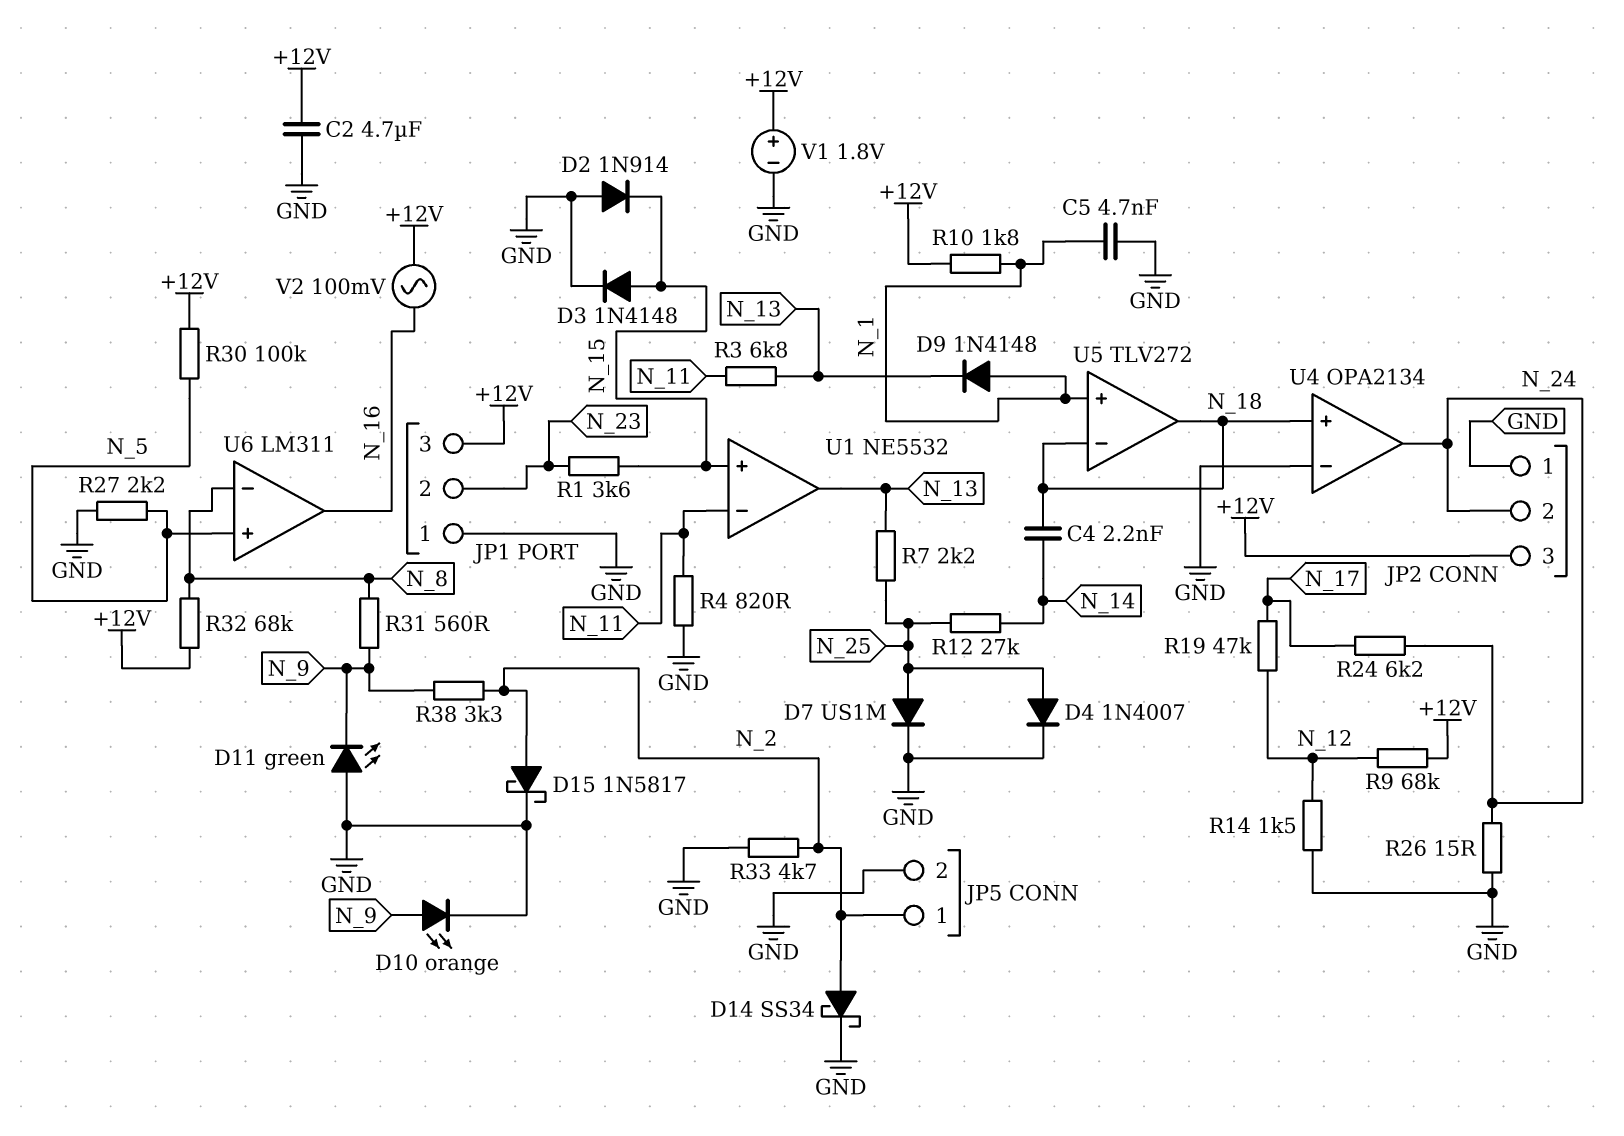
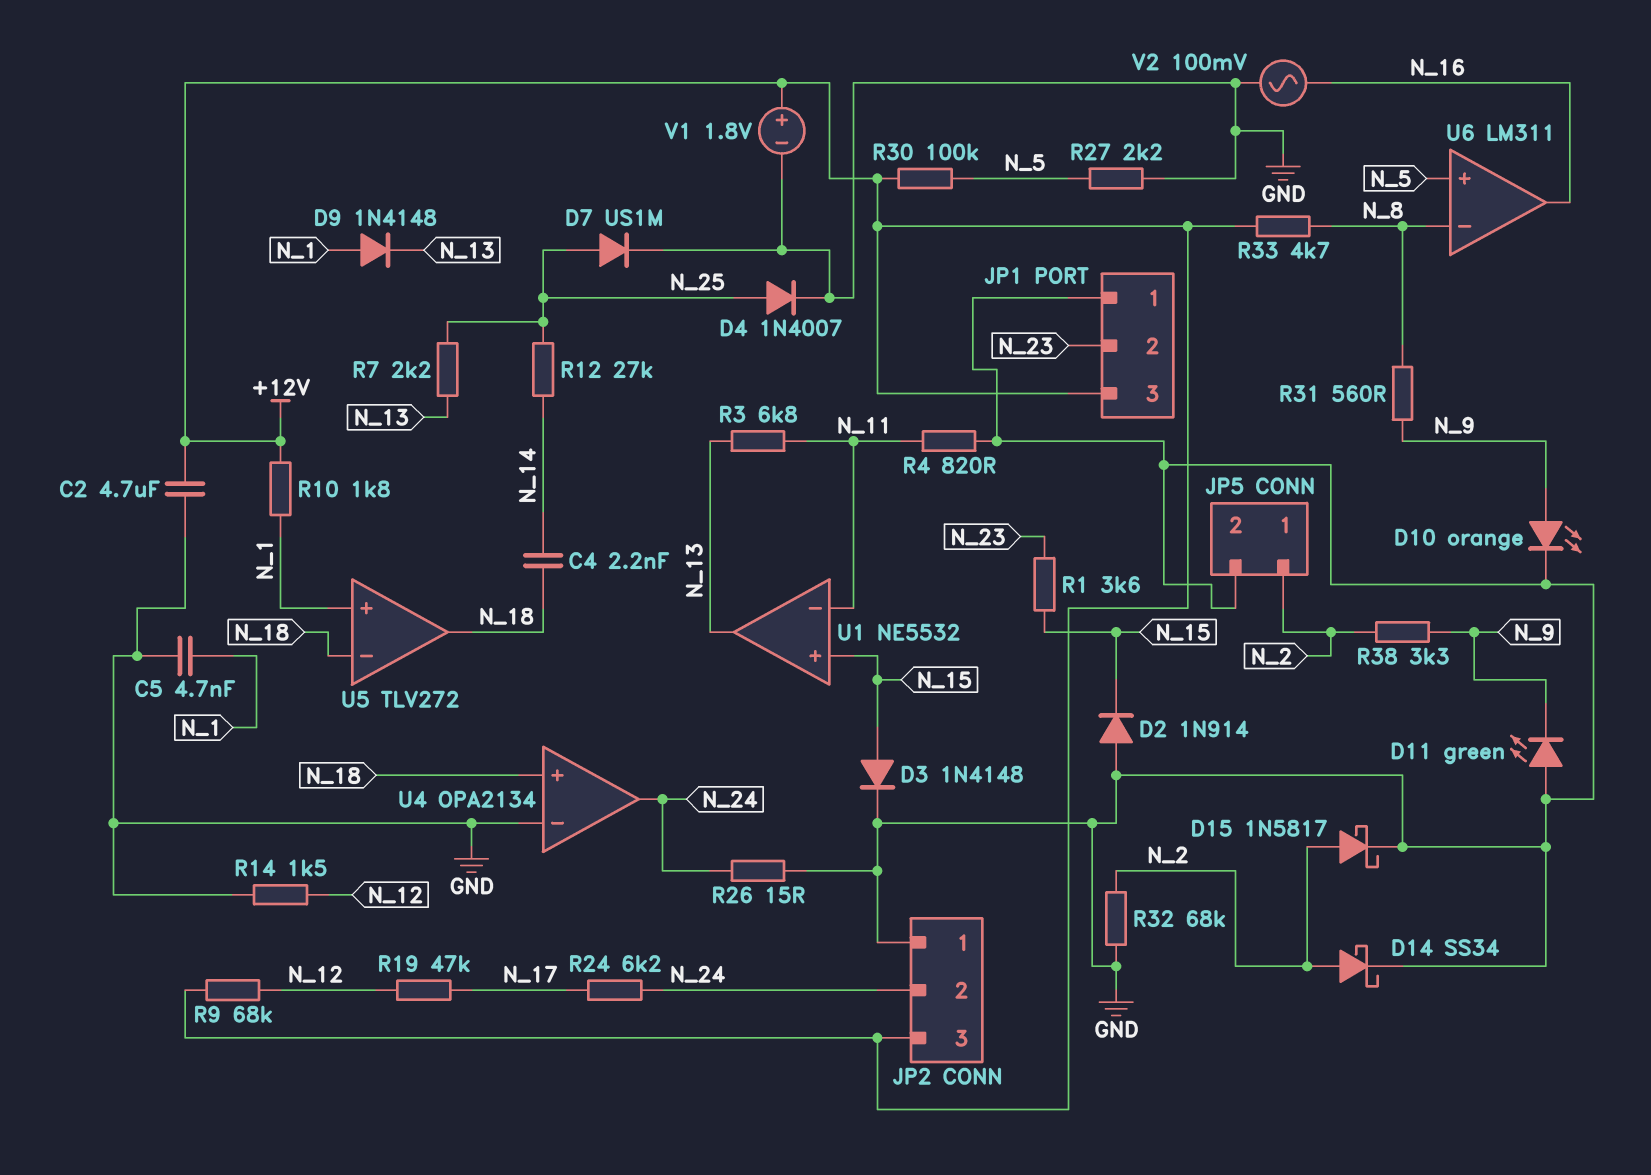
R32: 68k (+12V, N_8) -> 68k (GND, N_2)
R33: 4.7k (GND, N_2) -> 4.7k (+12V, N_8)
V2: AC 100mV (+12V, N_16) -> AC 100mV (GND, N_16)

